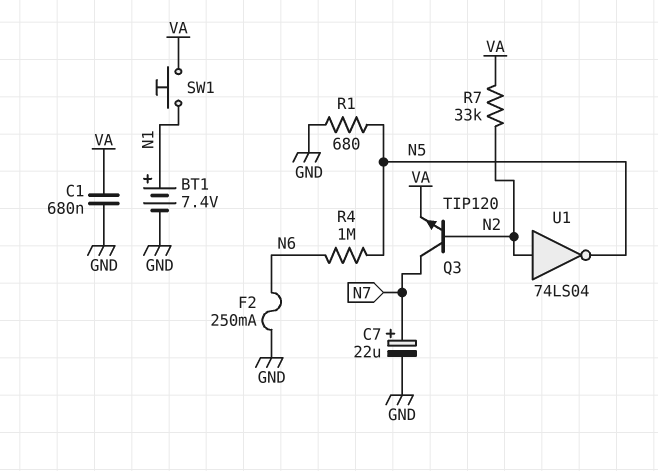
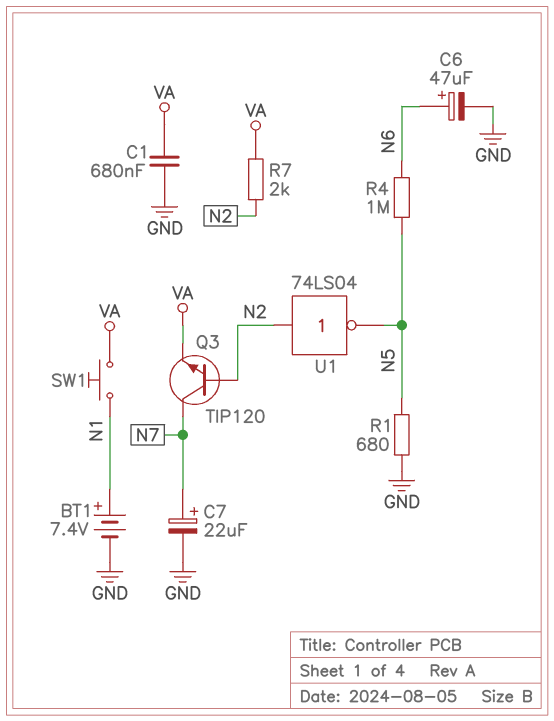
C6: none -> 47uF (plus N6, minus GND)
F2: 250mA (GND, N6) -> none
R7: 33k (N2, VA) -> 2k (N2, VA)

